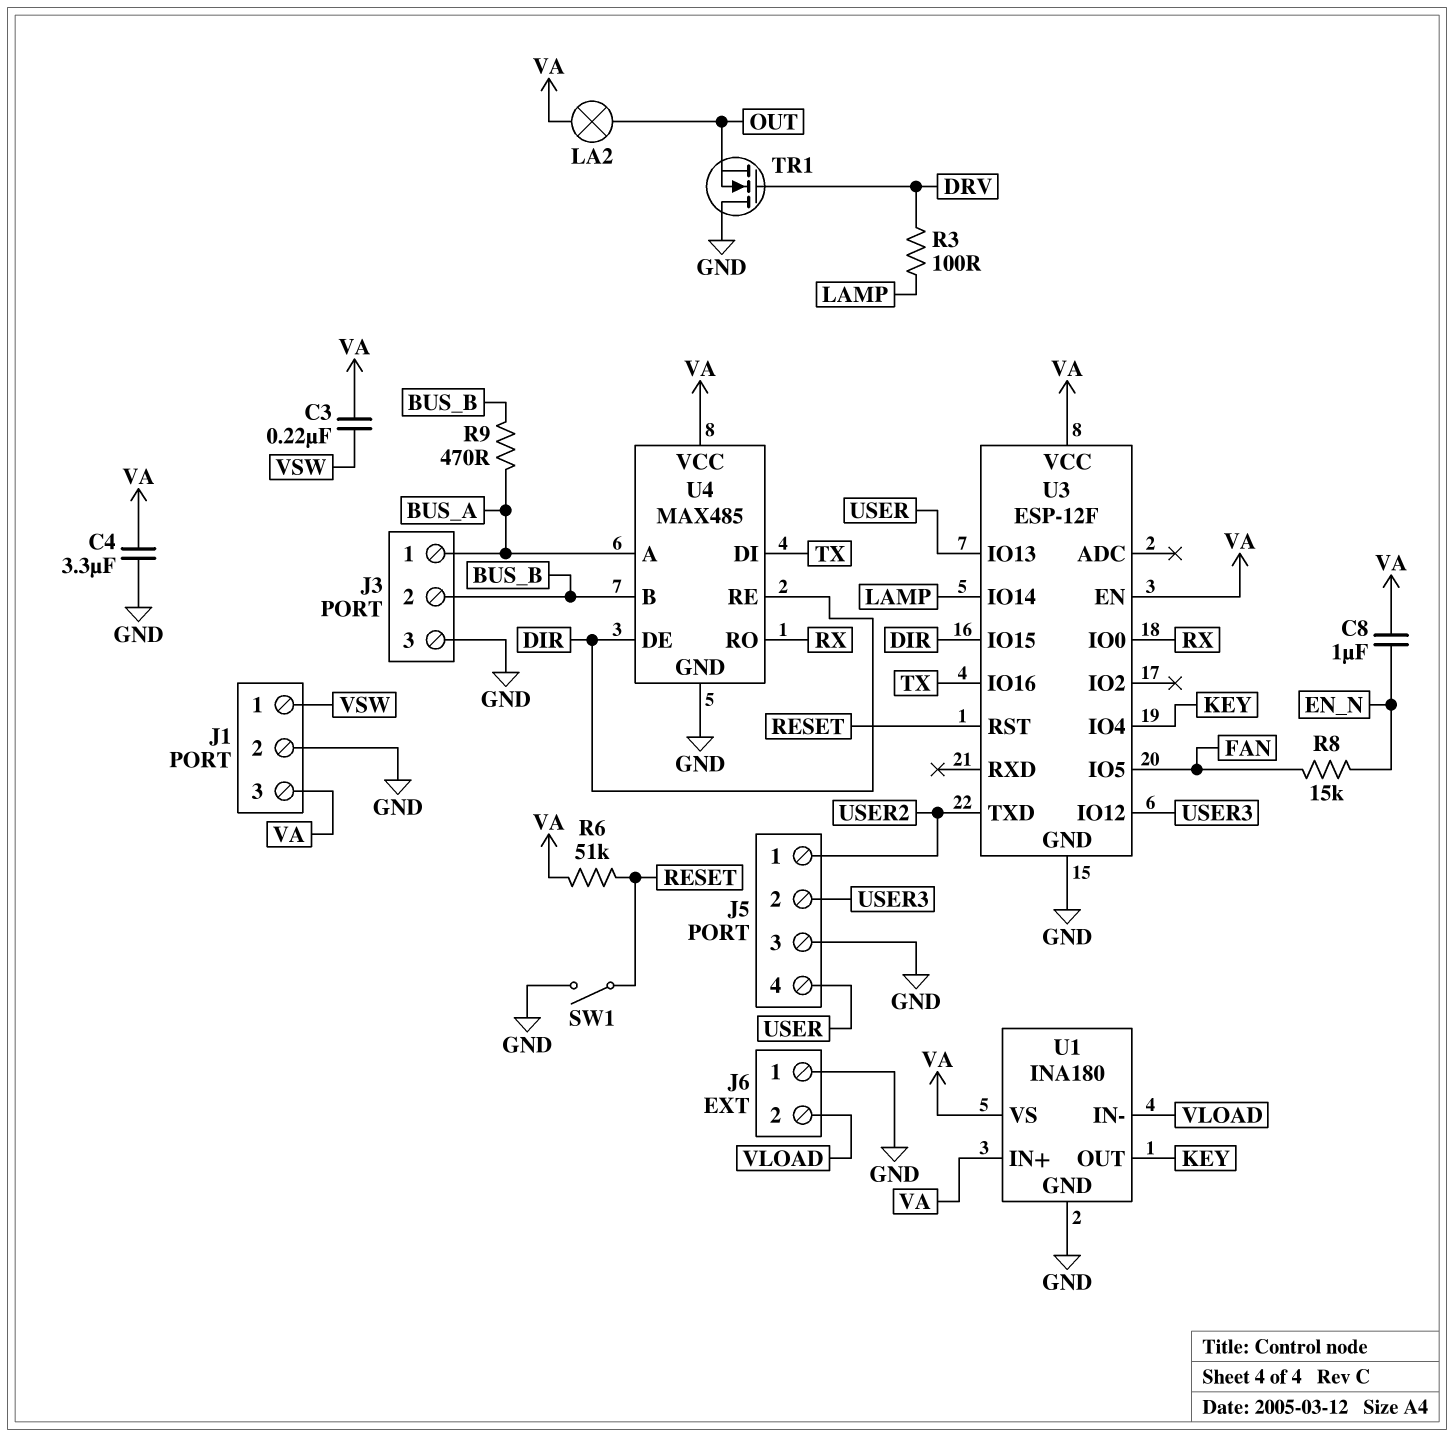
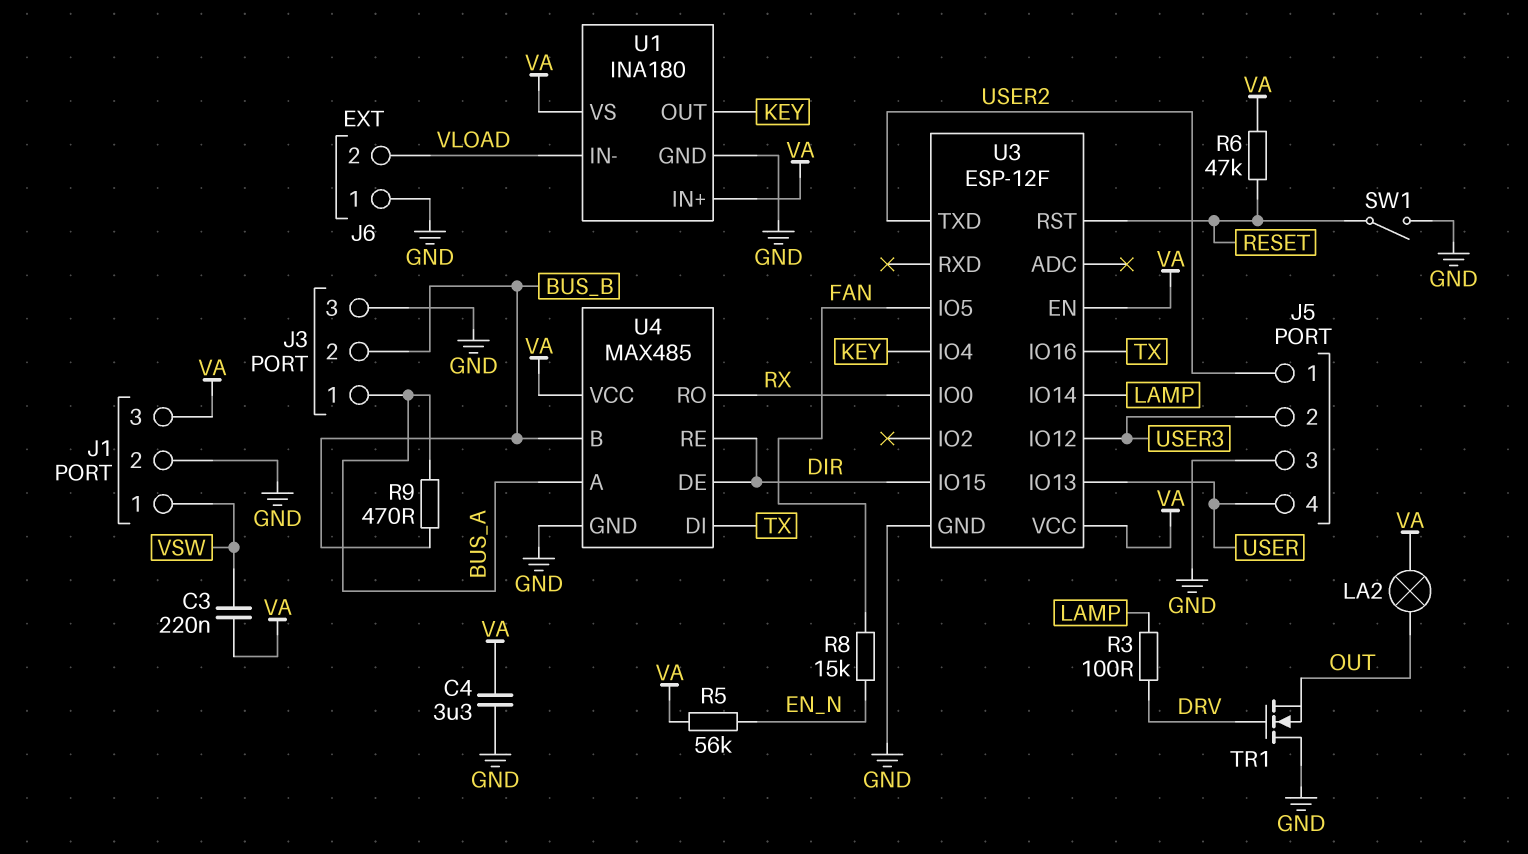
C8: 1uF (EN_N, VA) -> none
R5: none -> 56k (EN_N, VA)
R6: 51k (RESET, VA) -> 47k (RESET, VA)

